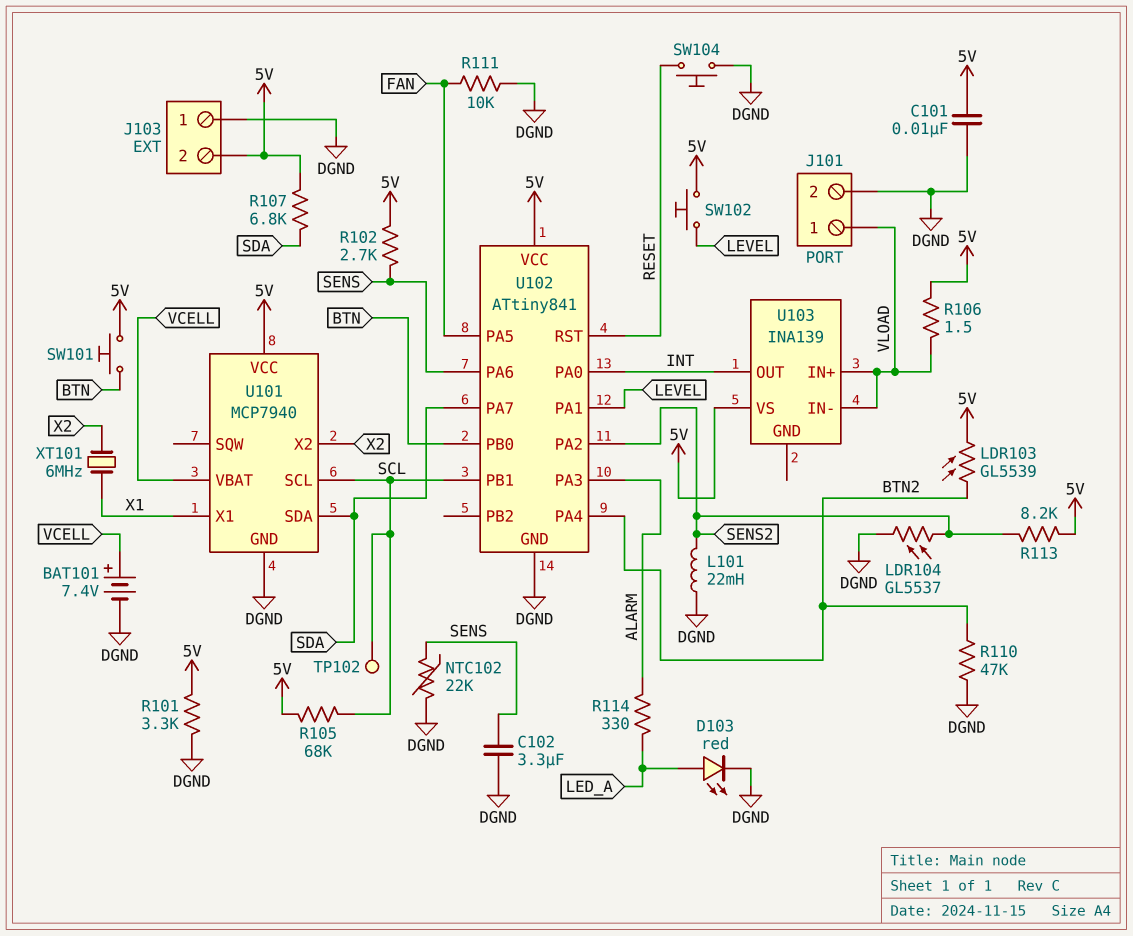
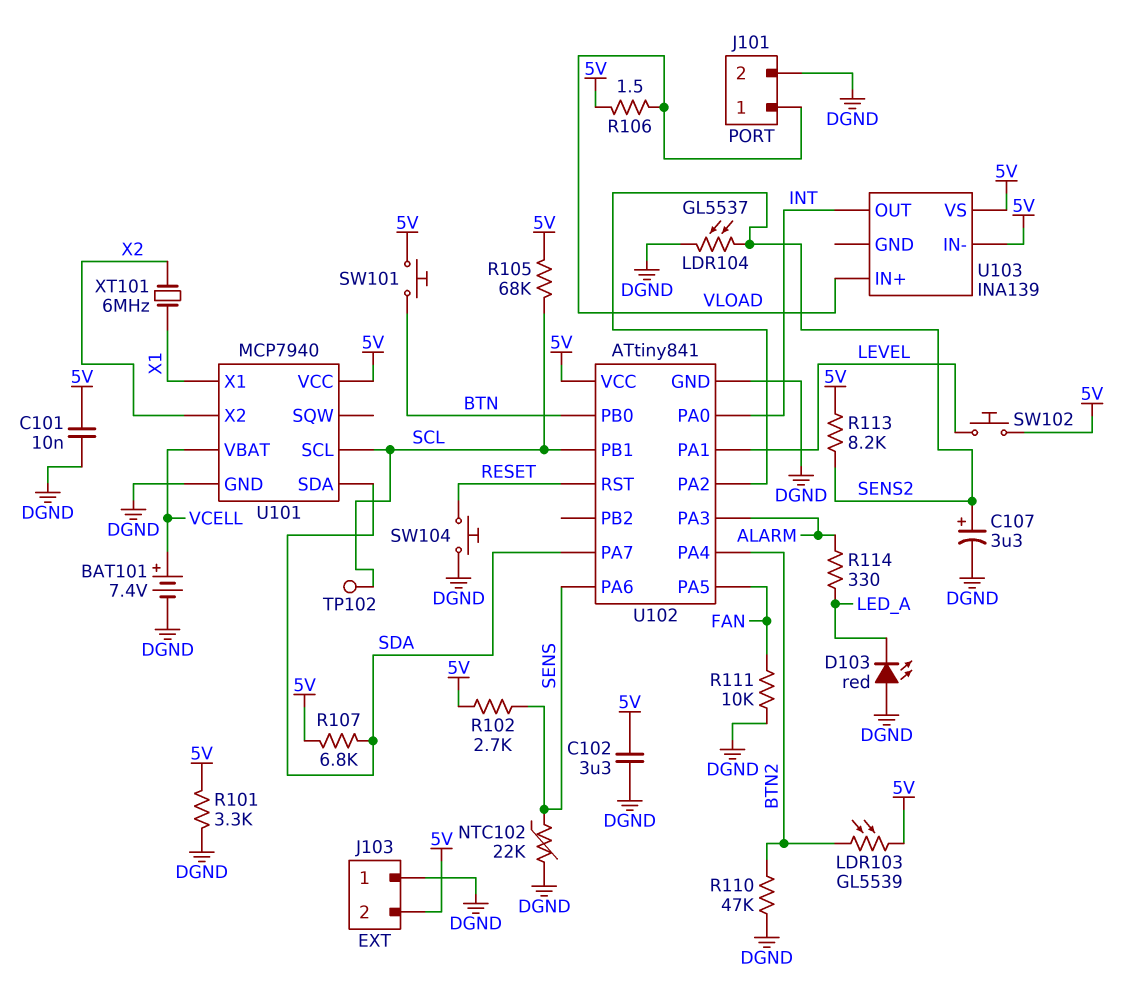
C102: 3.3uF (DGND, SENS) -> 3.3uF (5V, DGND)
C107: none -> 3.3uF (plus SENS2, minus DGND)
D103: LED red (A LED_A, K DGND) -> LED red (A DGND, K LED_A)
L101: 22mH (DGND, SENS2) -> none
U103 pin IN-: VLOAD -> 5V

